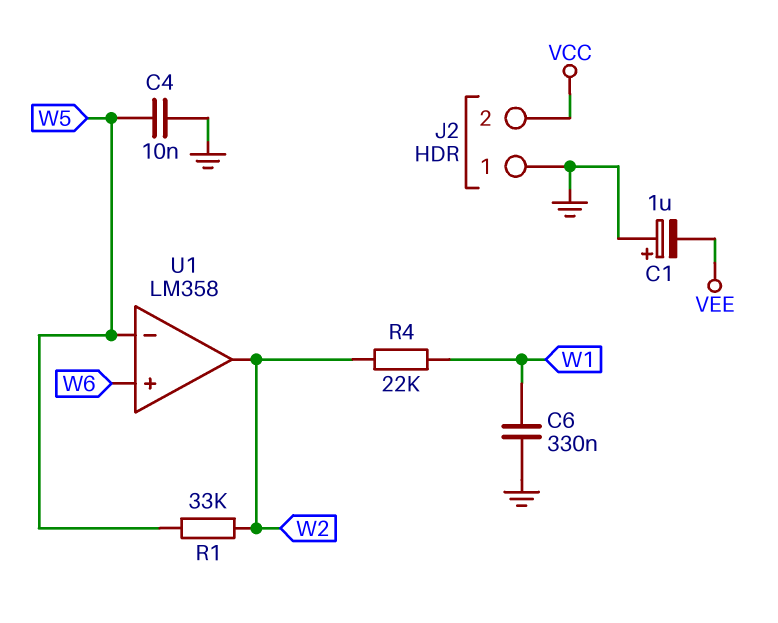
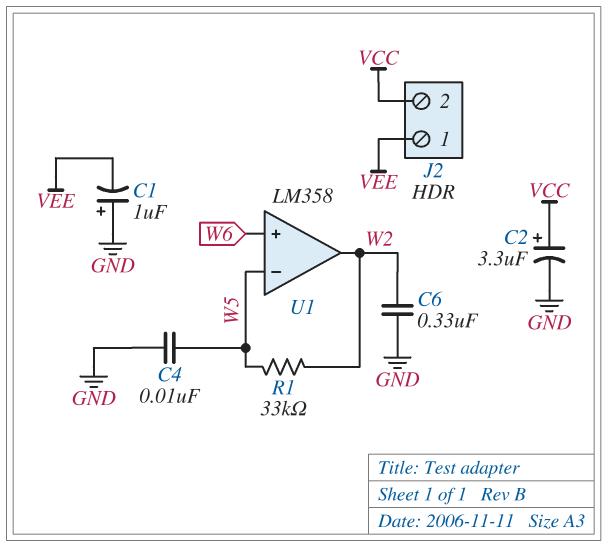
C2: none -> 3.3uF (plus VCC, minus GND)
C6: 330nF (GND, W1) -> 330nF (GND, W2)
J2 pin 1: GND -> VEE
R4: 22k (W1, W2) -> none

